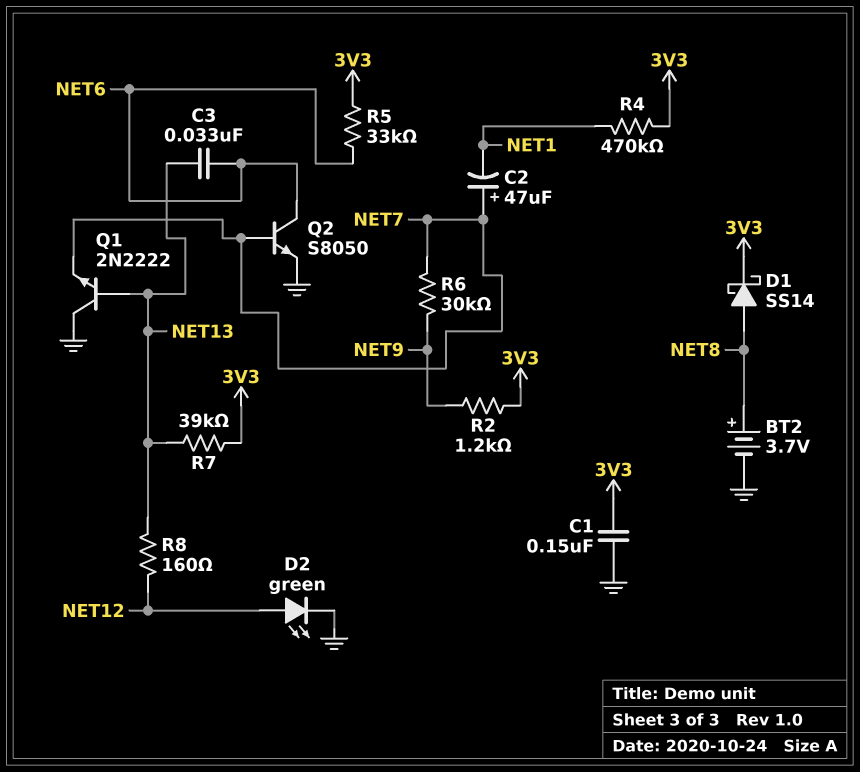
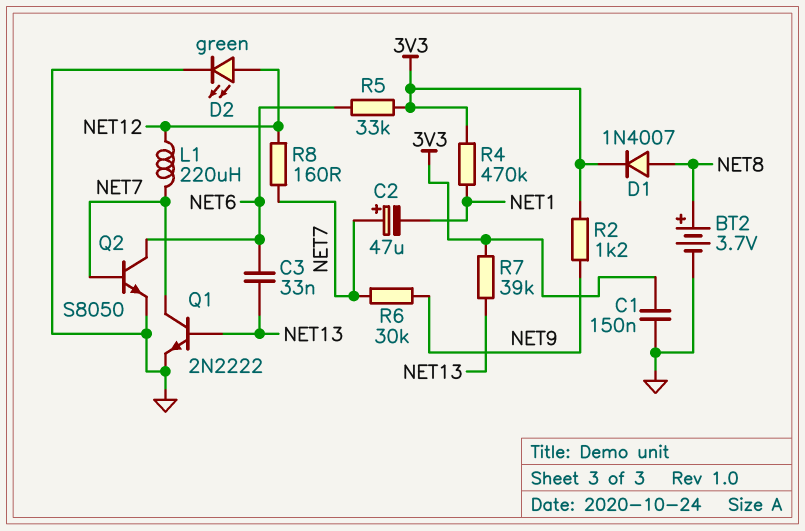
D1: schottky SS14 (A NET8, K 3V3) -> diode 1N4007 (A NET8, K 3V3)
L1: none -> 220uH (NET7, NET12)
Q1: NPN 2N2222 (B NET13, C GND, E NET7) -> NPN 2N2222 (B NET13, C NET7, E GND)
R8: 160 (NET12, NET13) -> 160 (NET7, NET12)

